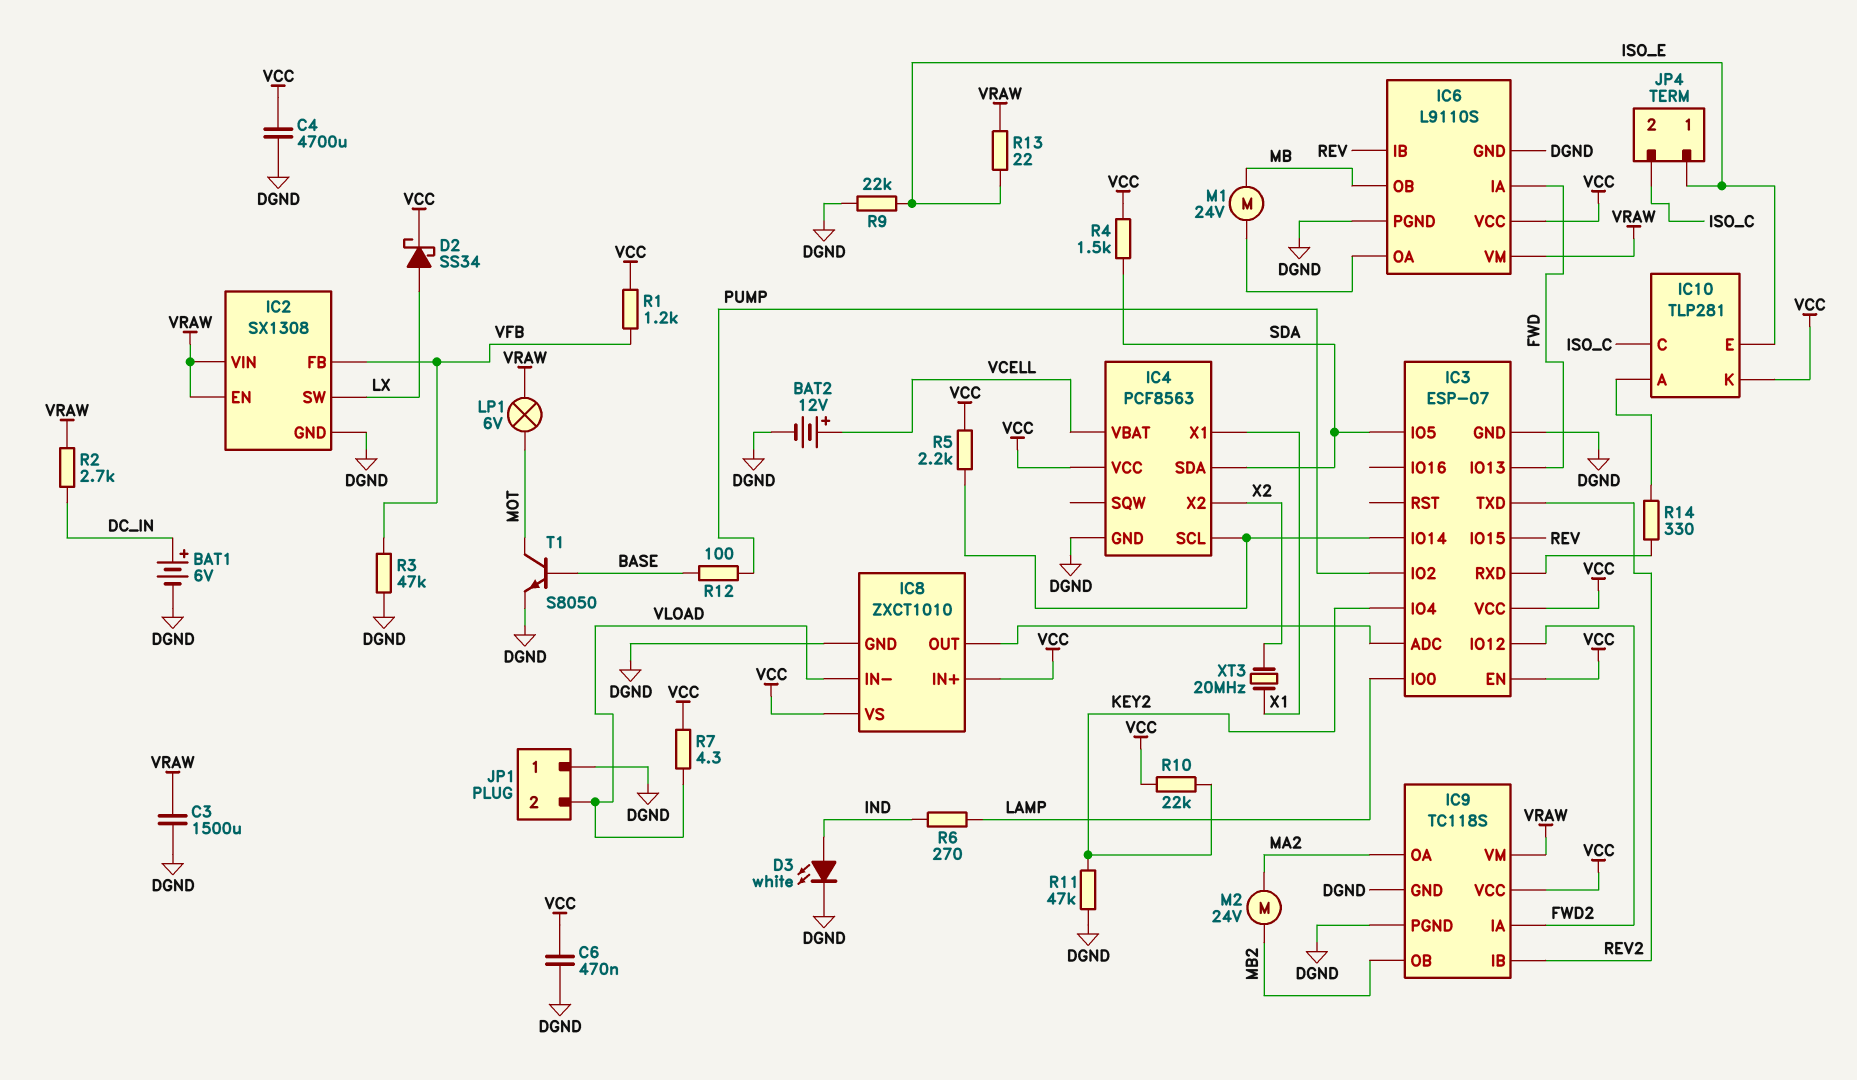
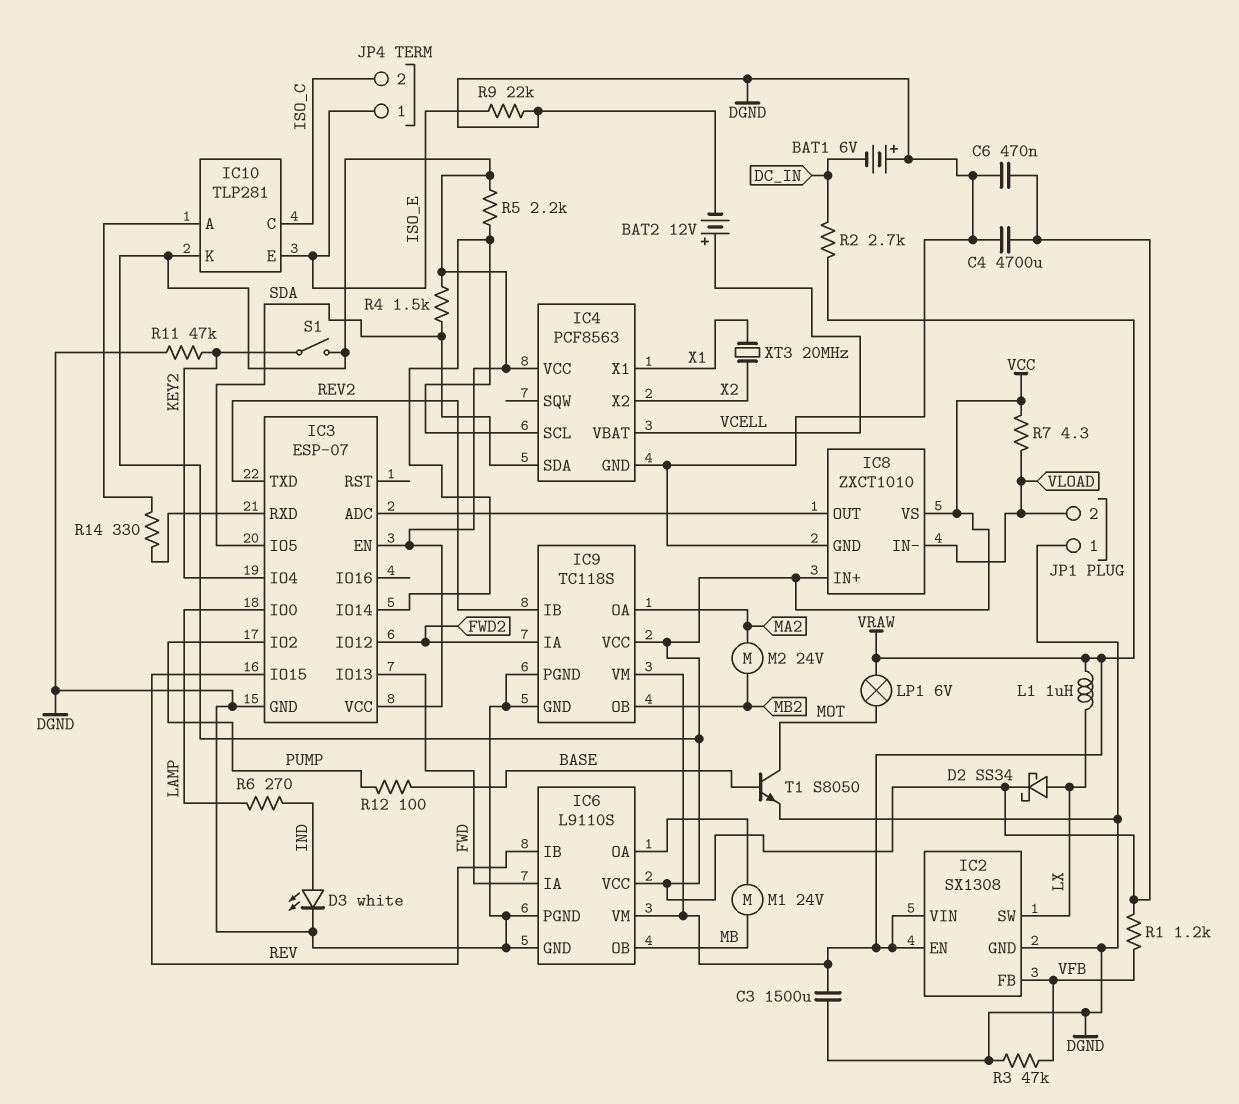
BAT1: 6V (plus DC_IN, minus DGND) -> 6V (plus DGND, minus DC_IN)
L1: none -> 1uH (LX, VRAW)
R10: 22k (KEY2, VCC) -> none
R13: 22 (ISO_E, VRAW) -> none
S1: none -> switch (KEY2, VCC)

